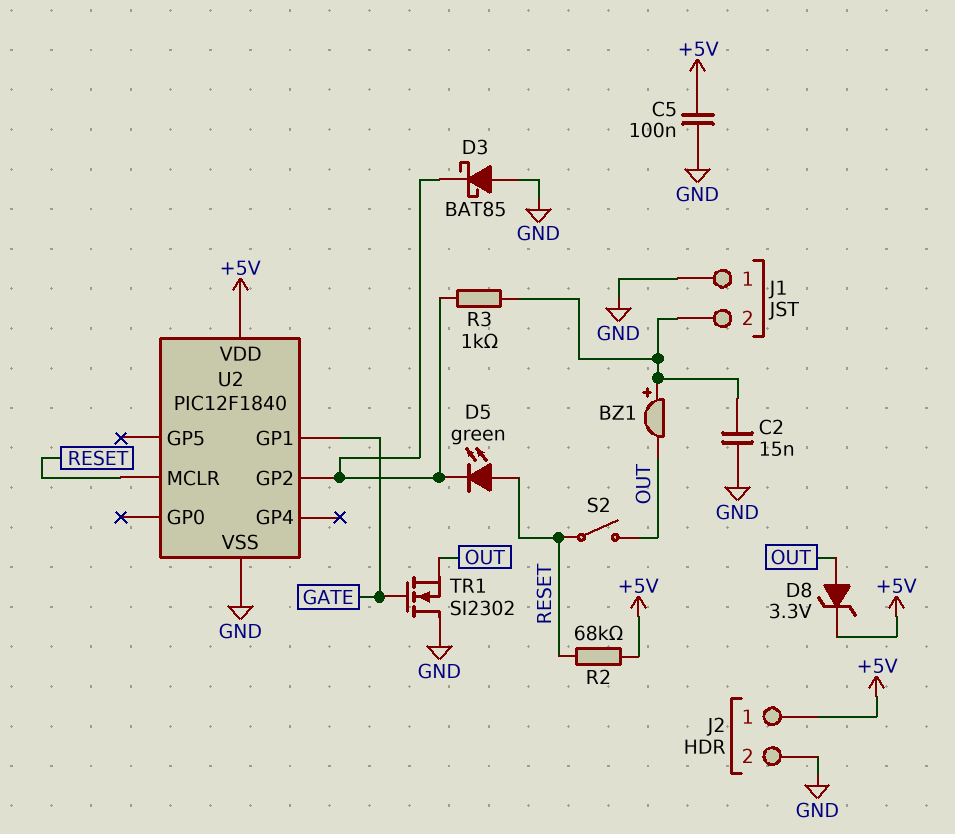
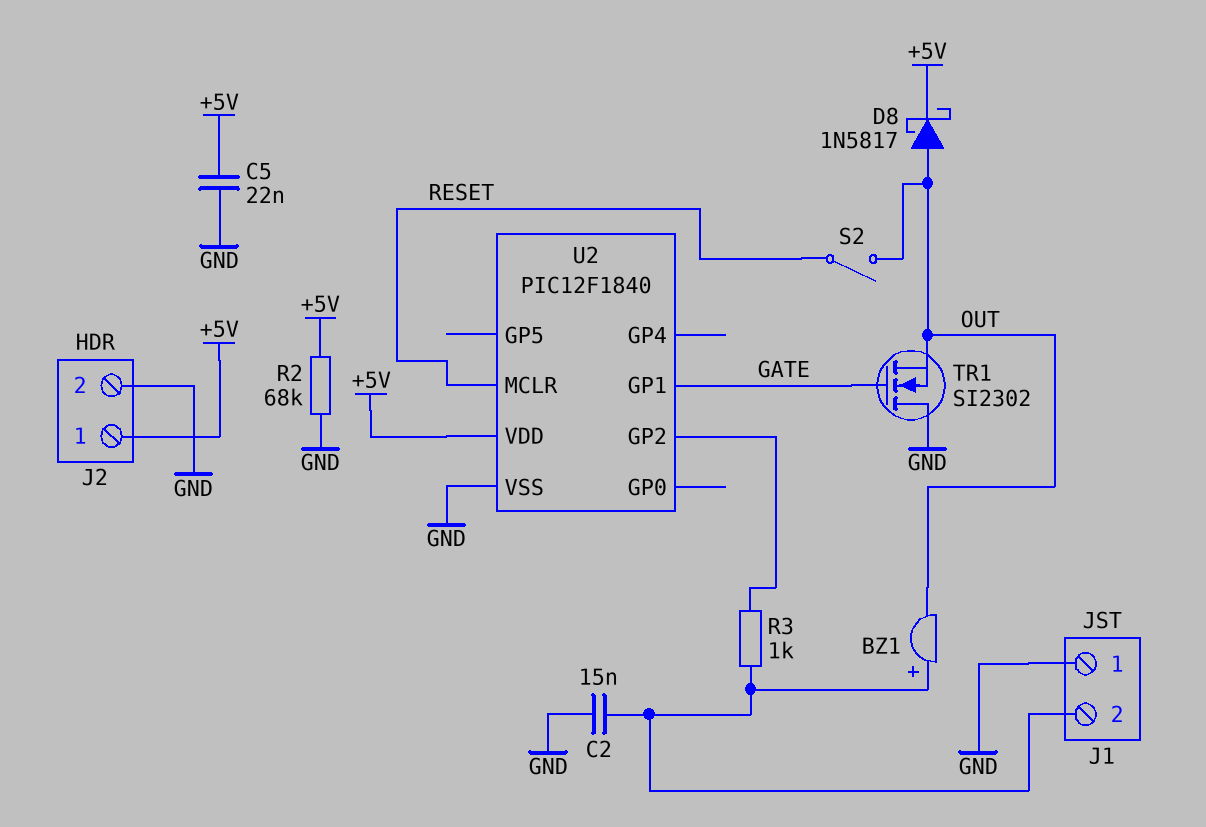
C5: 100nF (+5V, GND) -> 22nF (+5V, GND)
D3: schottky BAT85 (A GND, K U2/GP2) -> none
D5: LED green (A RESET, K U2/GP2) -> none
D8: zener 3.3V (A OUT, K +5V) -> schottky 1N5817 (A OUT, K +5V)
R2: 68k (+5V, RESET) -> 68k (+5V, GND)

